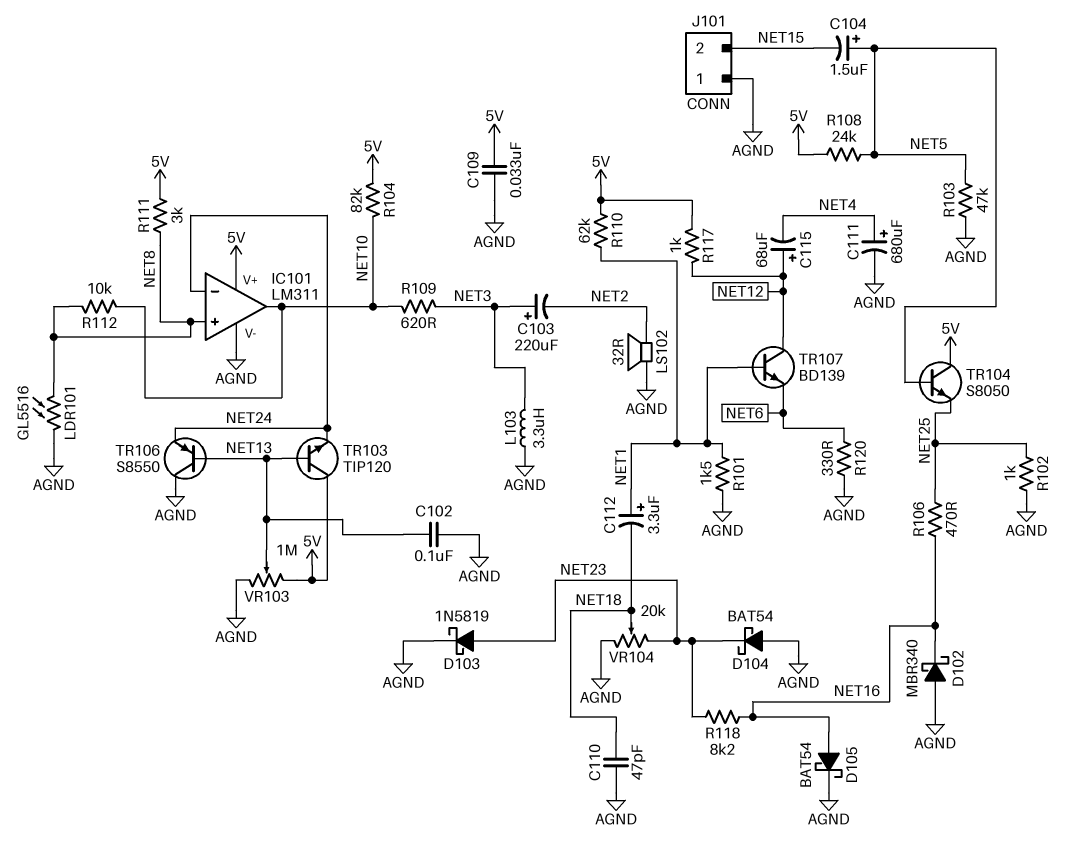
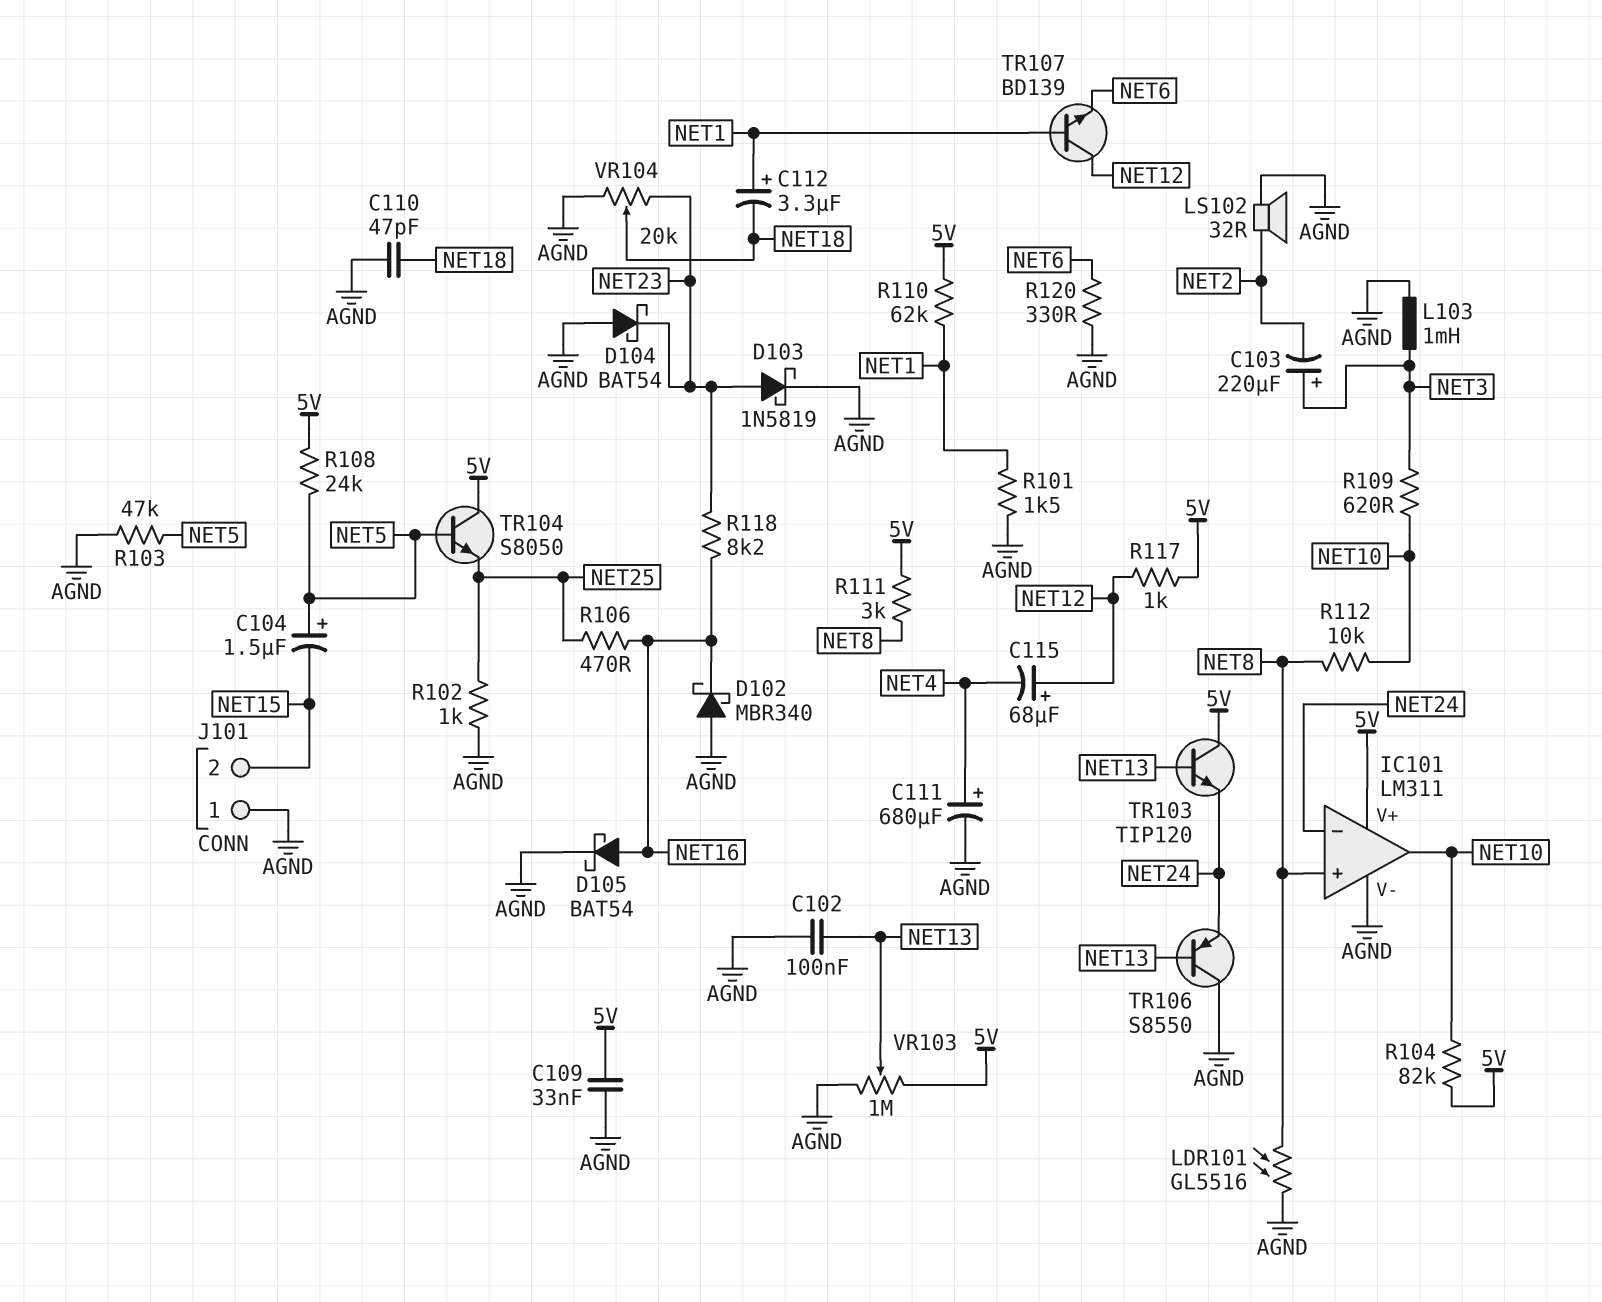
L103: 3.3uH (AGND, NET3) -> 1mH (AGND, NET3)

